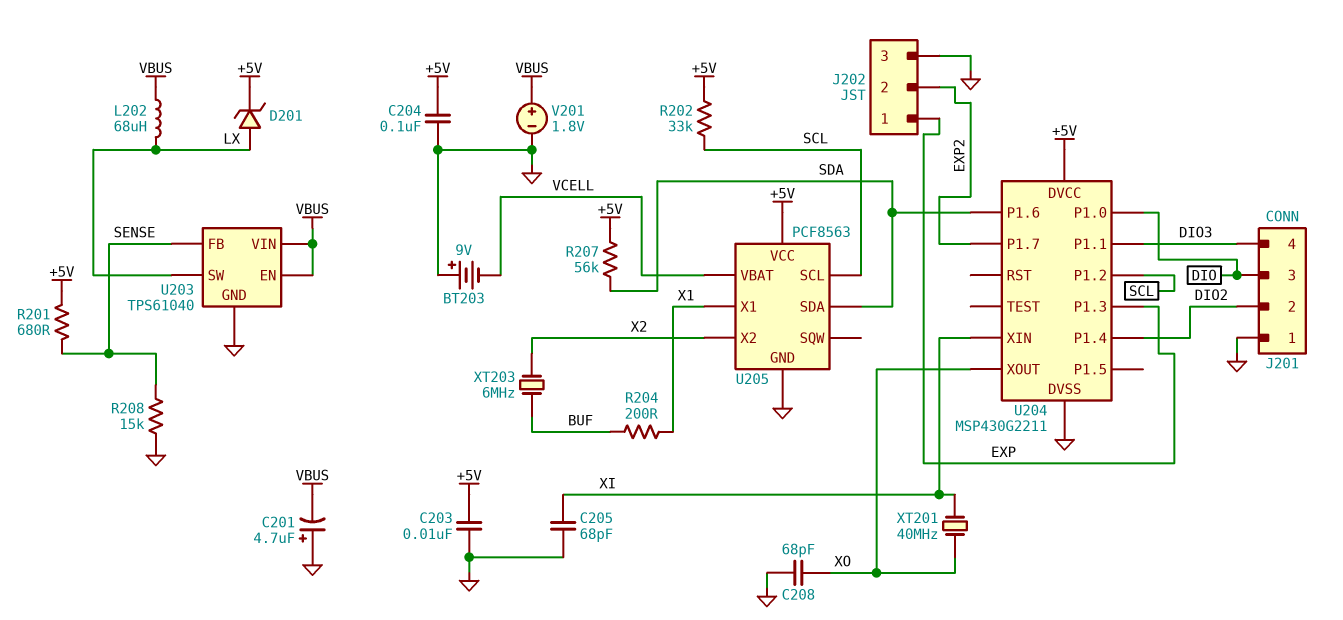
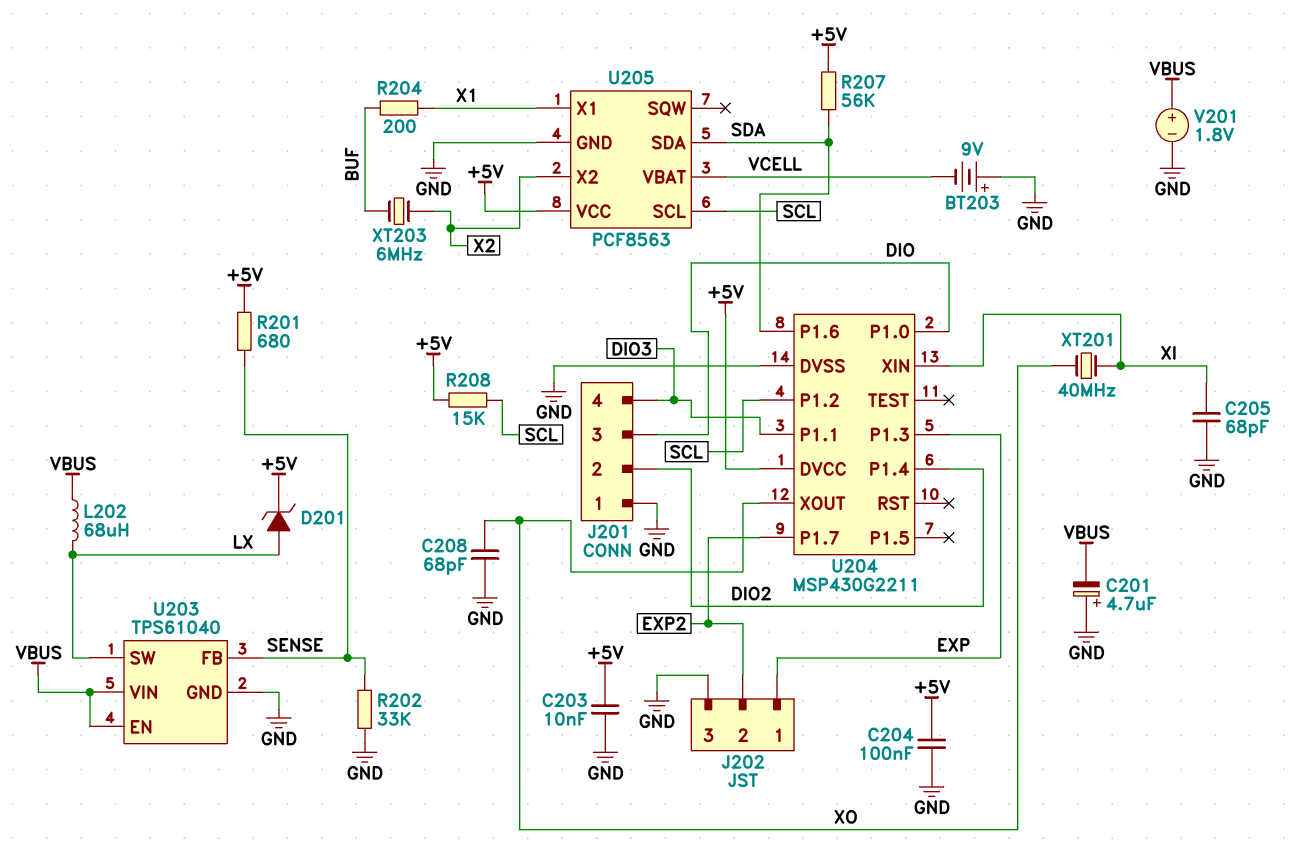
R202: 33k (+5V, SCL) -> 33k (GND, SENSE)
R208: 15k (GND, SENSE) -> 15k (+5V, SCL)

